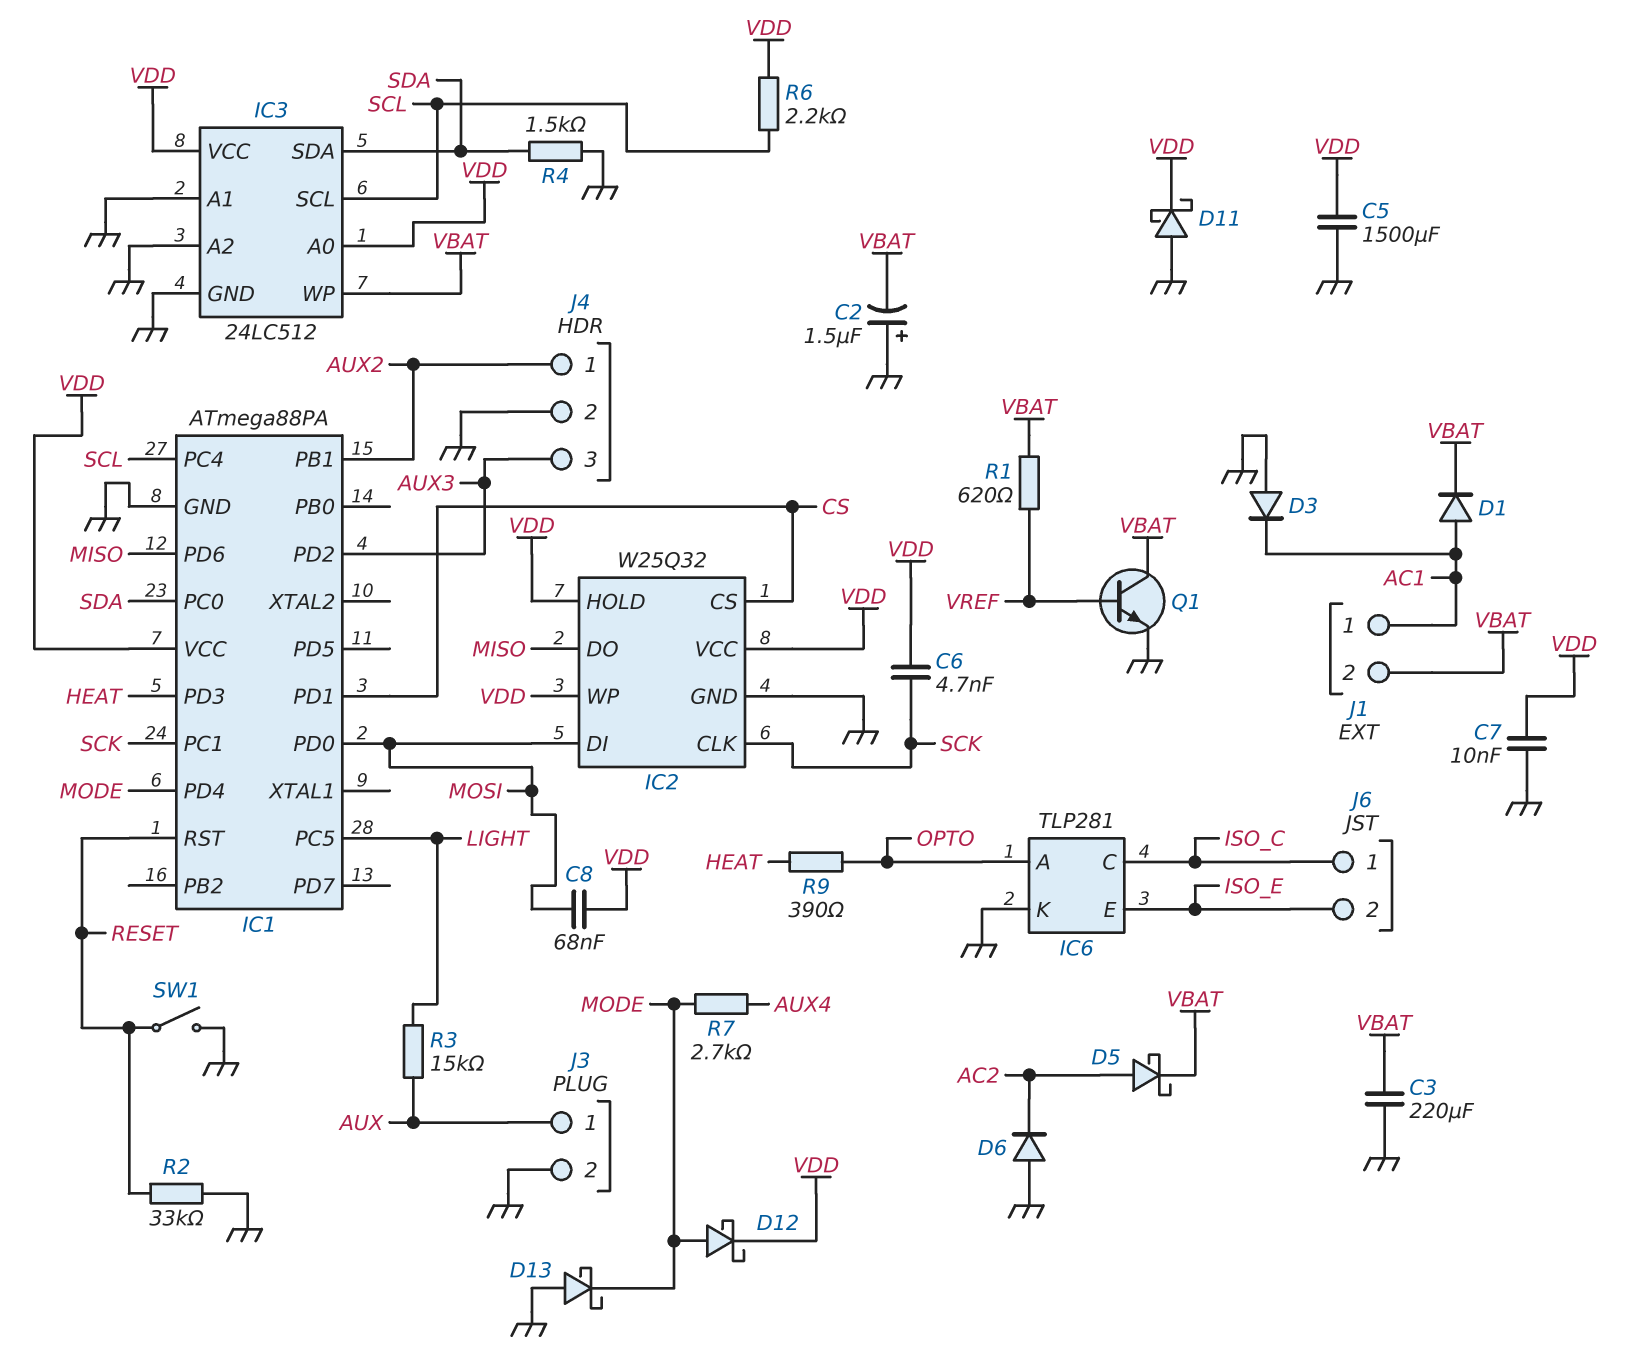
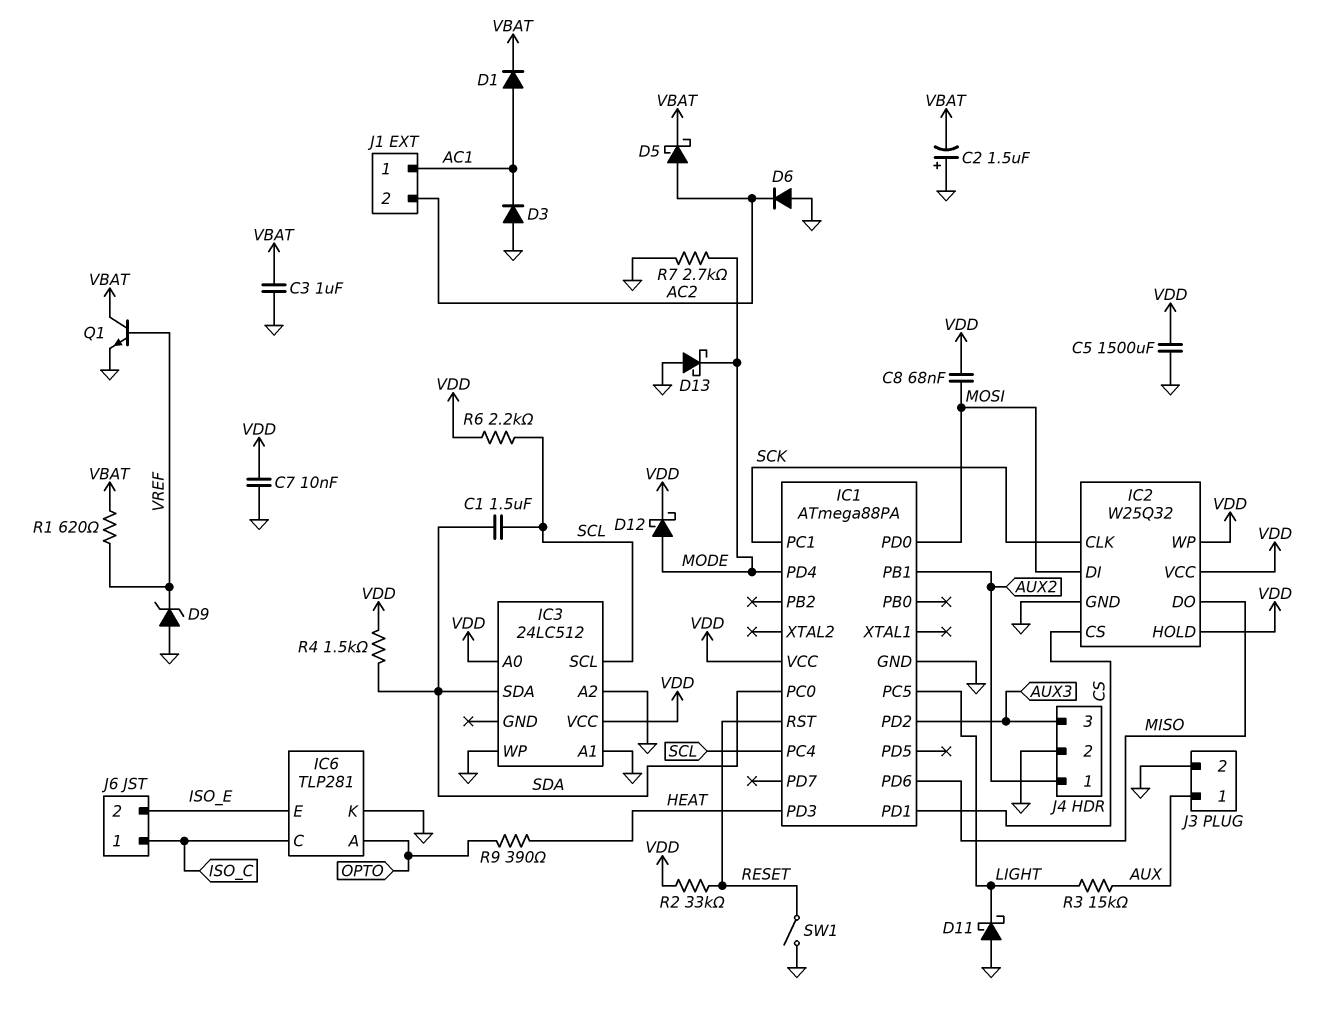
C1: none -> 1.5uF (SCL, SDA)
C3: 220uF (GND, VBAT) -> 1uF (GND, VBAT)
C6: 4.7nF (SCK, VDD) -> none
D9: none -> zener (A GND, K VREF)
D11: schottky (A GND, K VDD) -> schottky (A GND, K LIGHT)
IC3 pin GND: GND -> none
IC3 pin WP: VBAT -> GND
J1 pin 2: VBAT -> AC2
R2: 33k (GND, RESET) -> 33k (RESET, VDD)
R4: 1.5k (GND, SDA) -> 1.5k (SDA, VDD)
R7: 2.7k (AUX4, MODE) -> 2.7k (GND, MODE)

